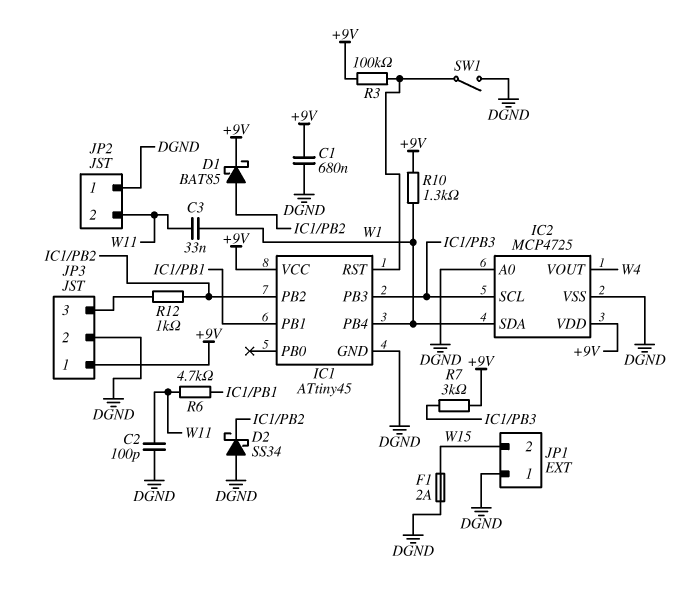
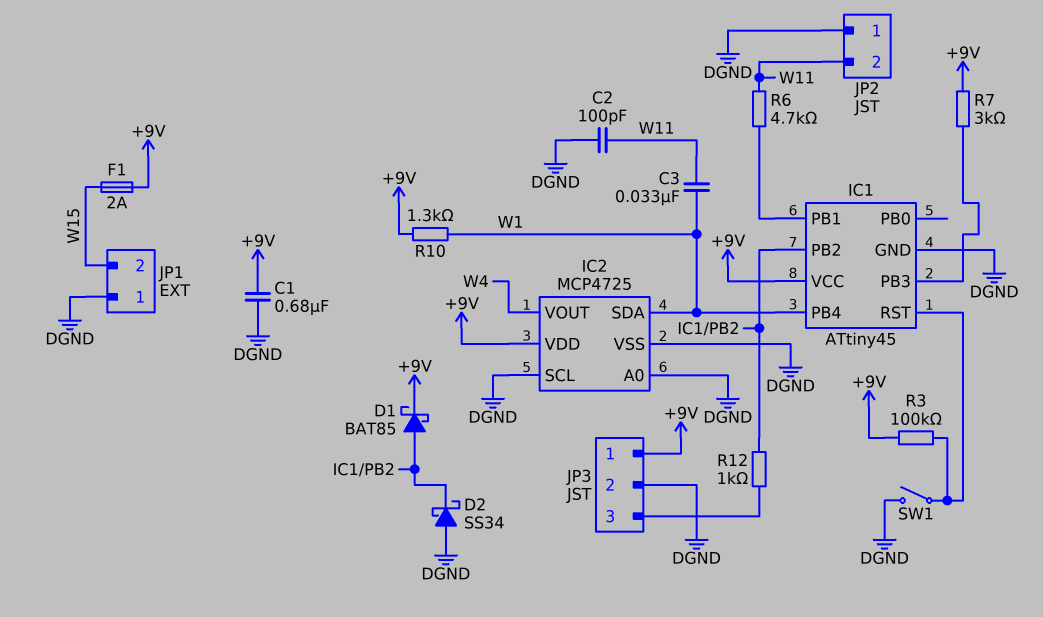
F1: 2A (DGND, W15) -> 2A (+9V, W15)
IC2 pin SCL: IC1/PB3 -> DGND

